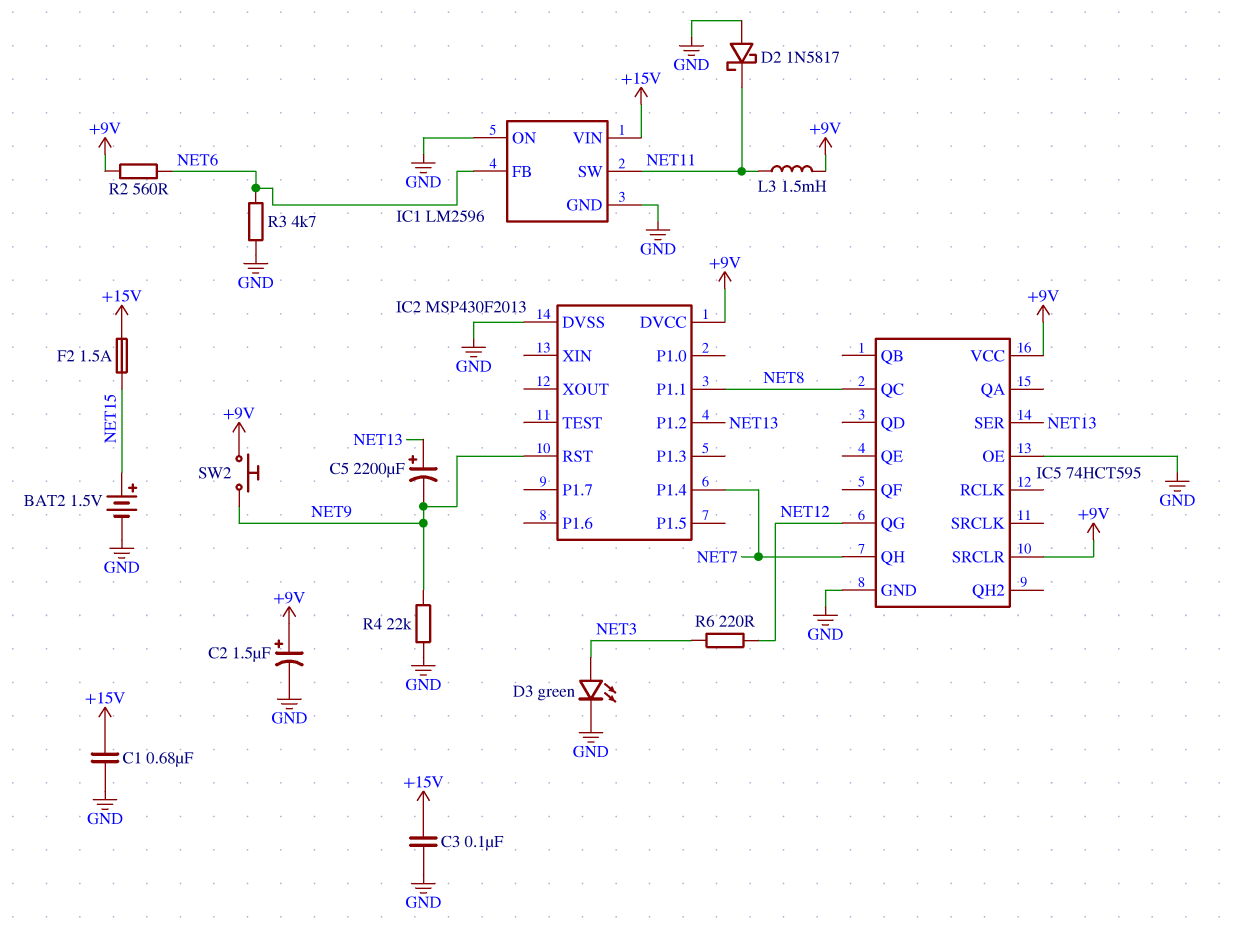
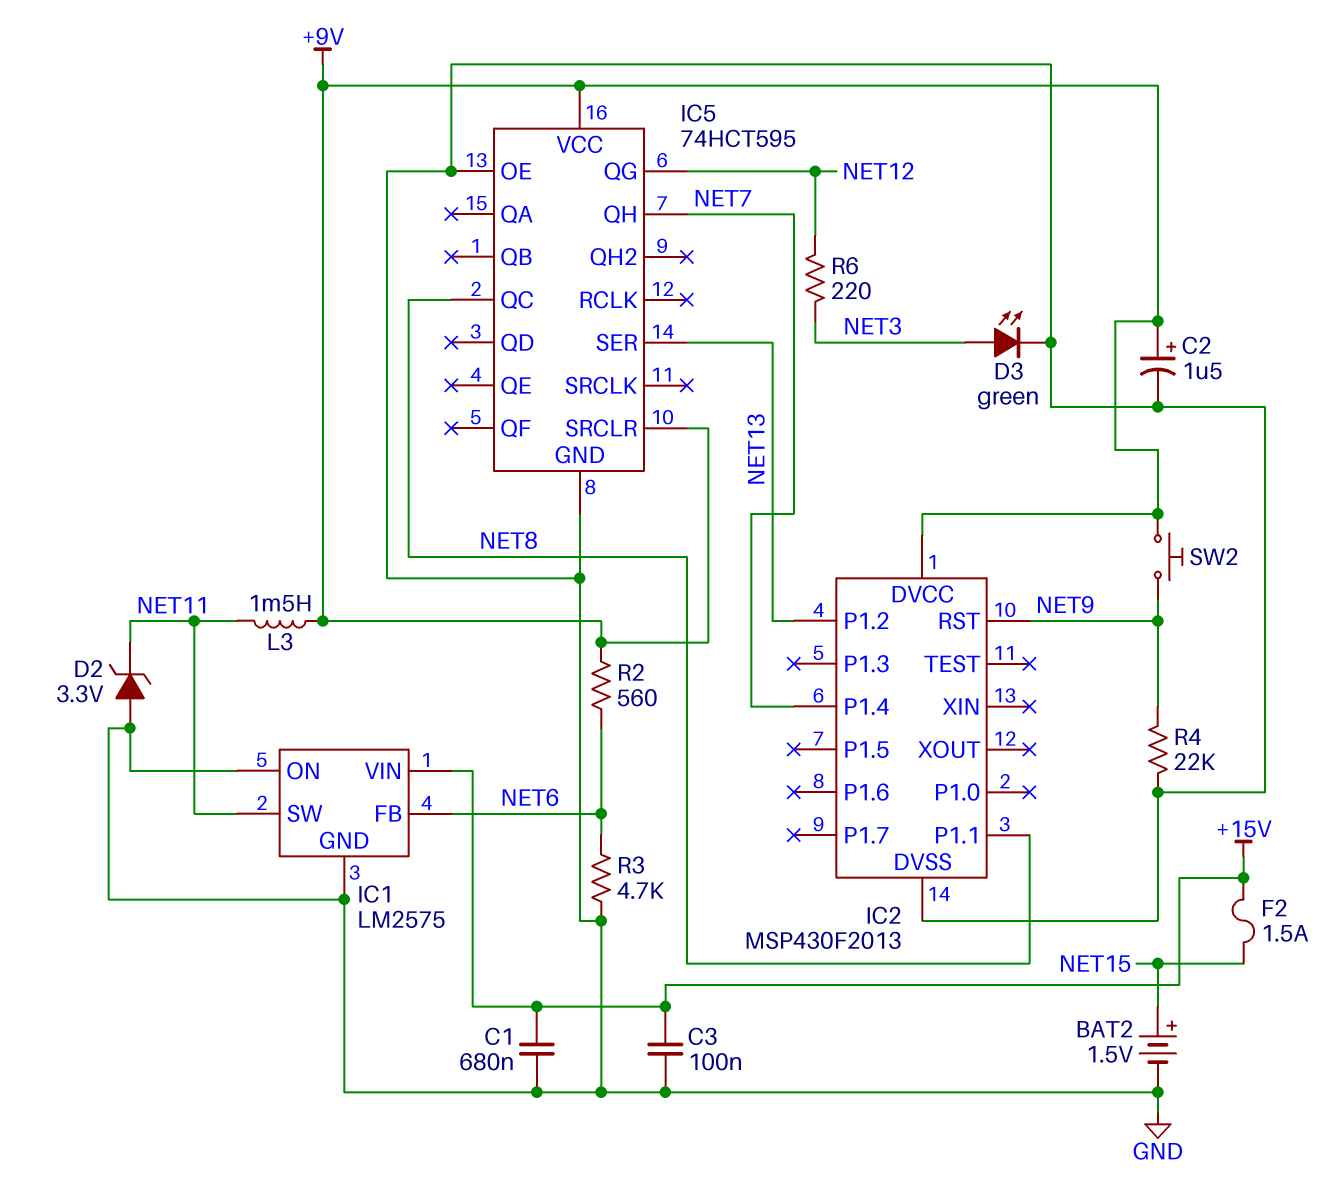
C5: 2200uF (plus NET13, minus NET9) -> none
D2: schottky 1N5817 (A GND, K NET11) -> zener 3.3V (A GND, K NET11)
IC1: LM2596 -> LM2575

